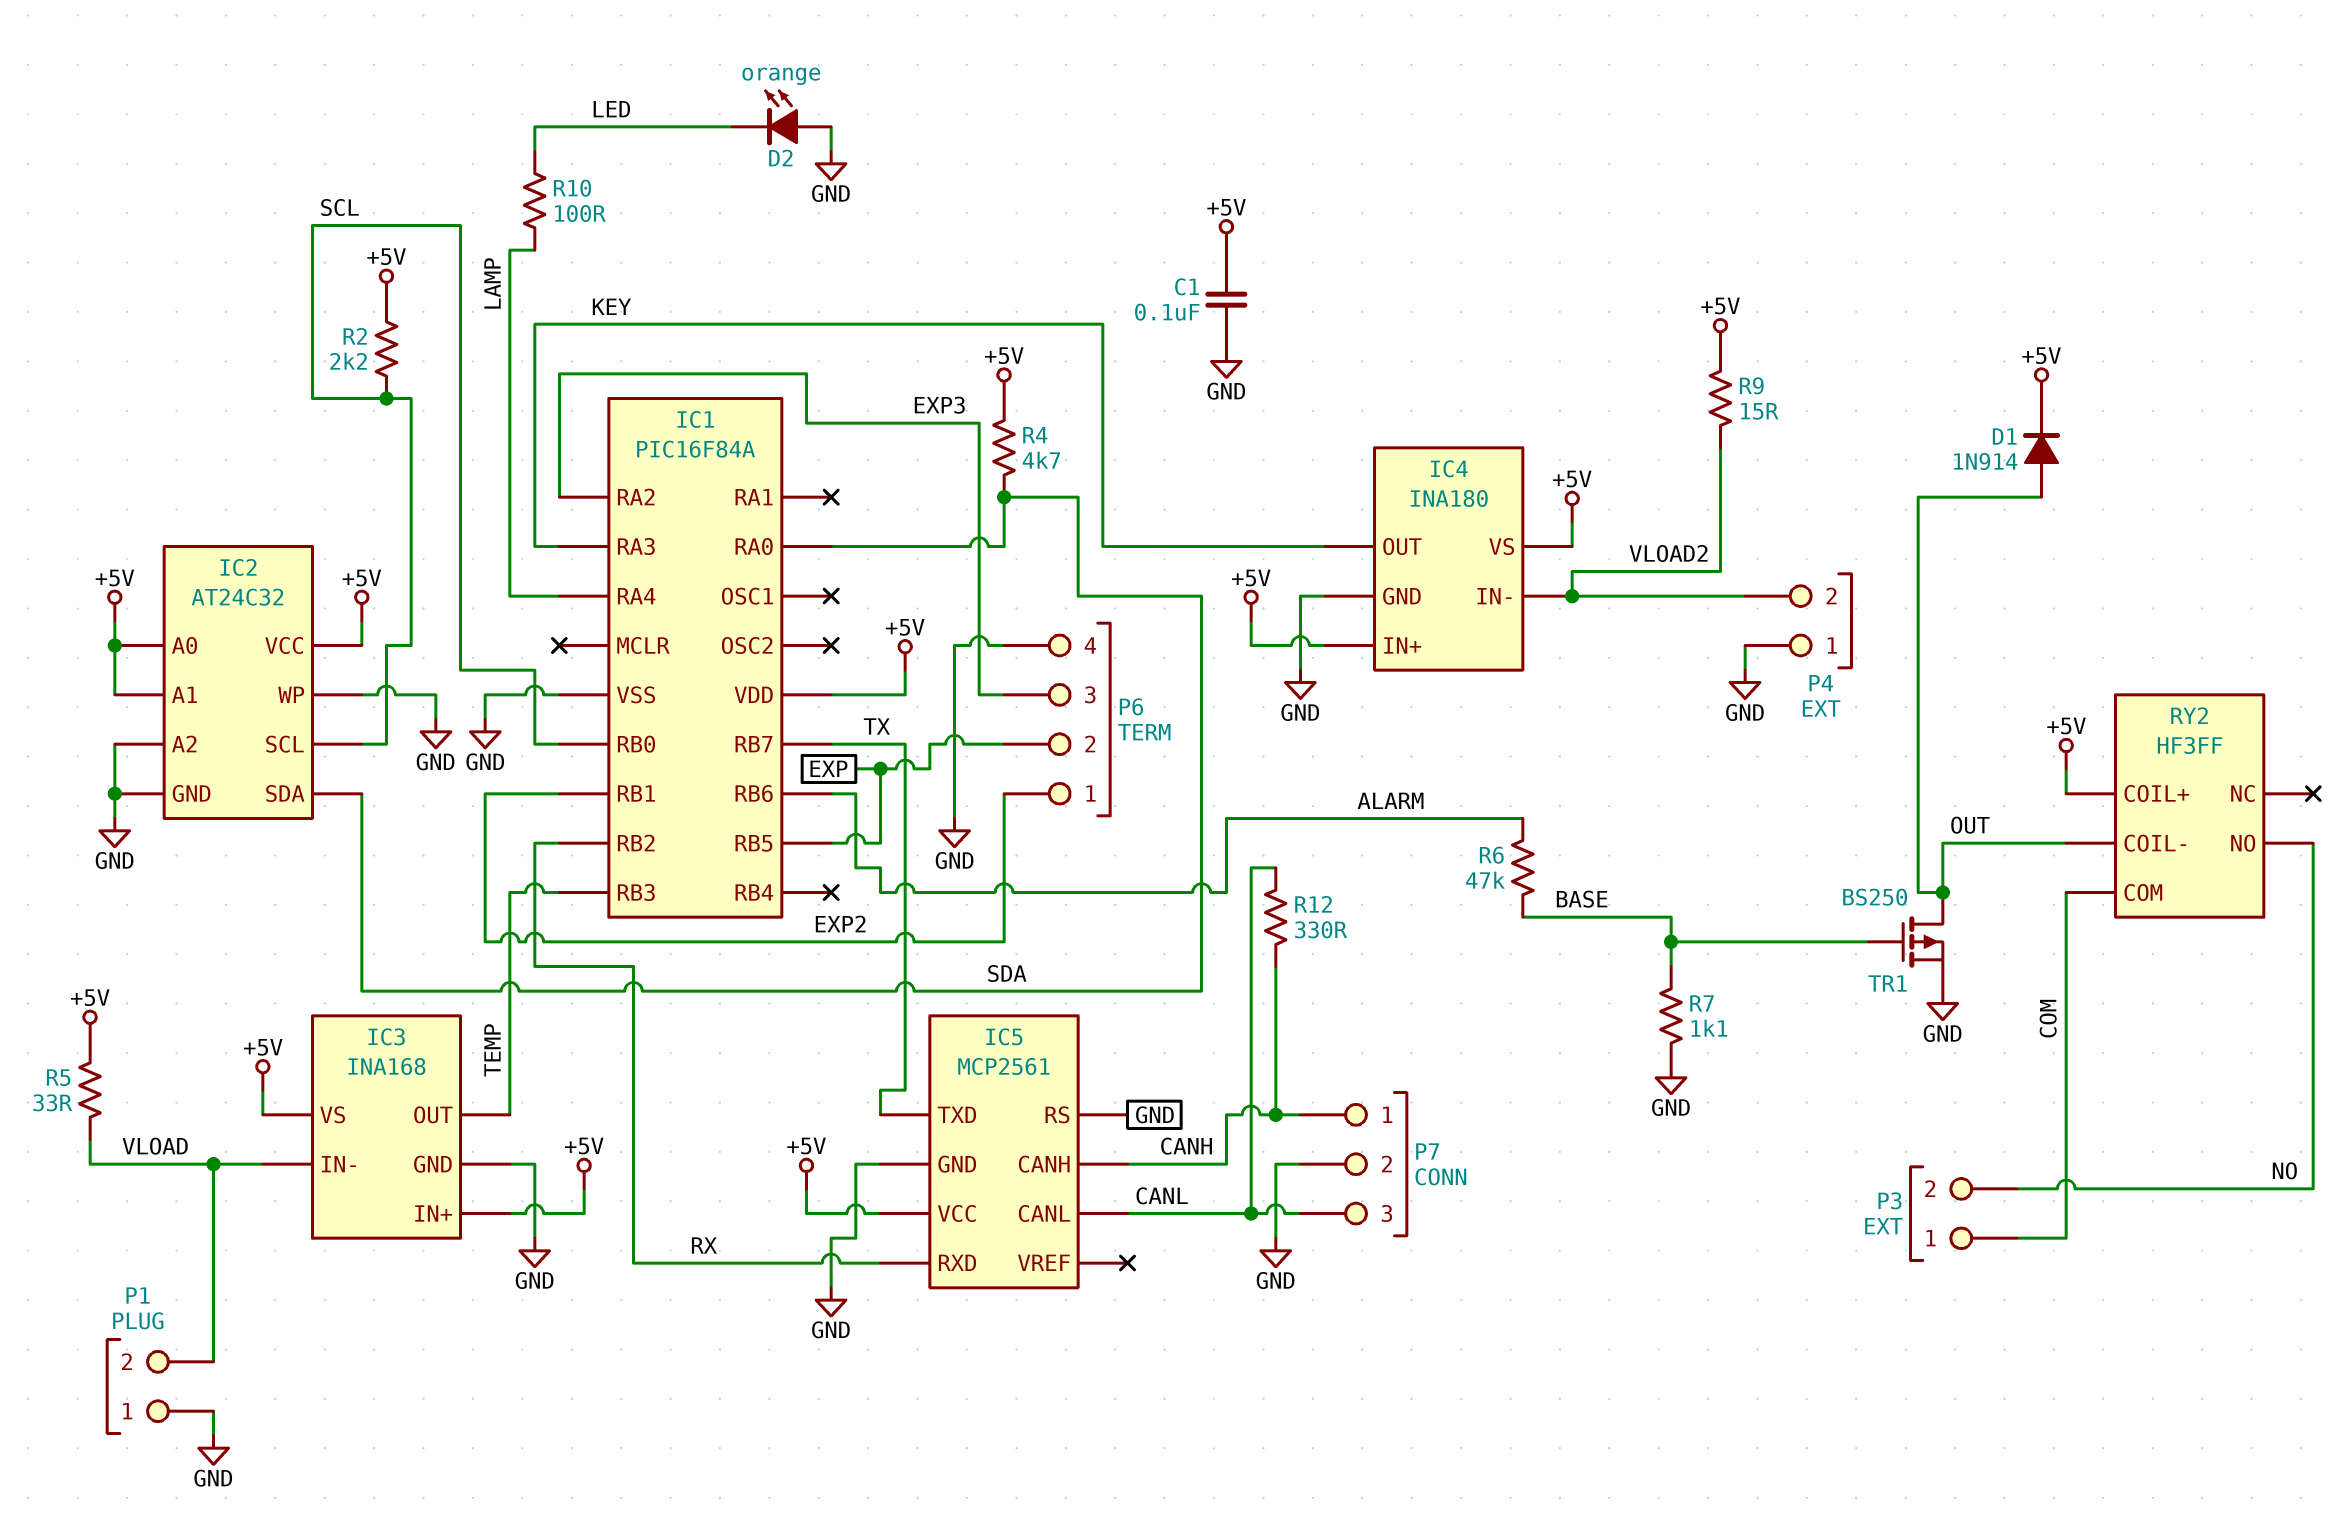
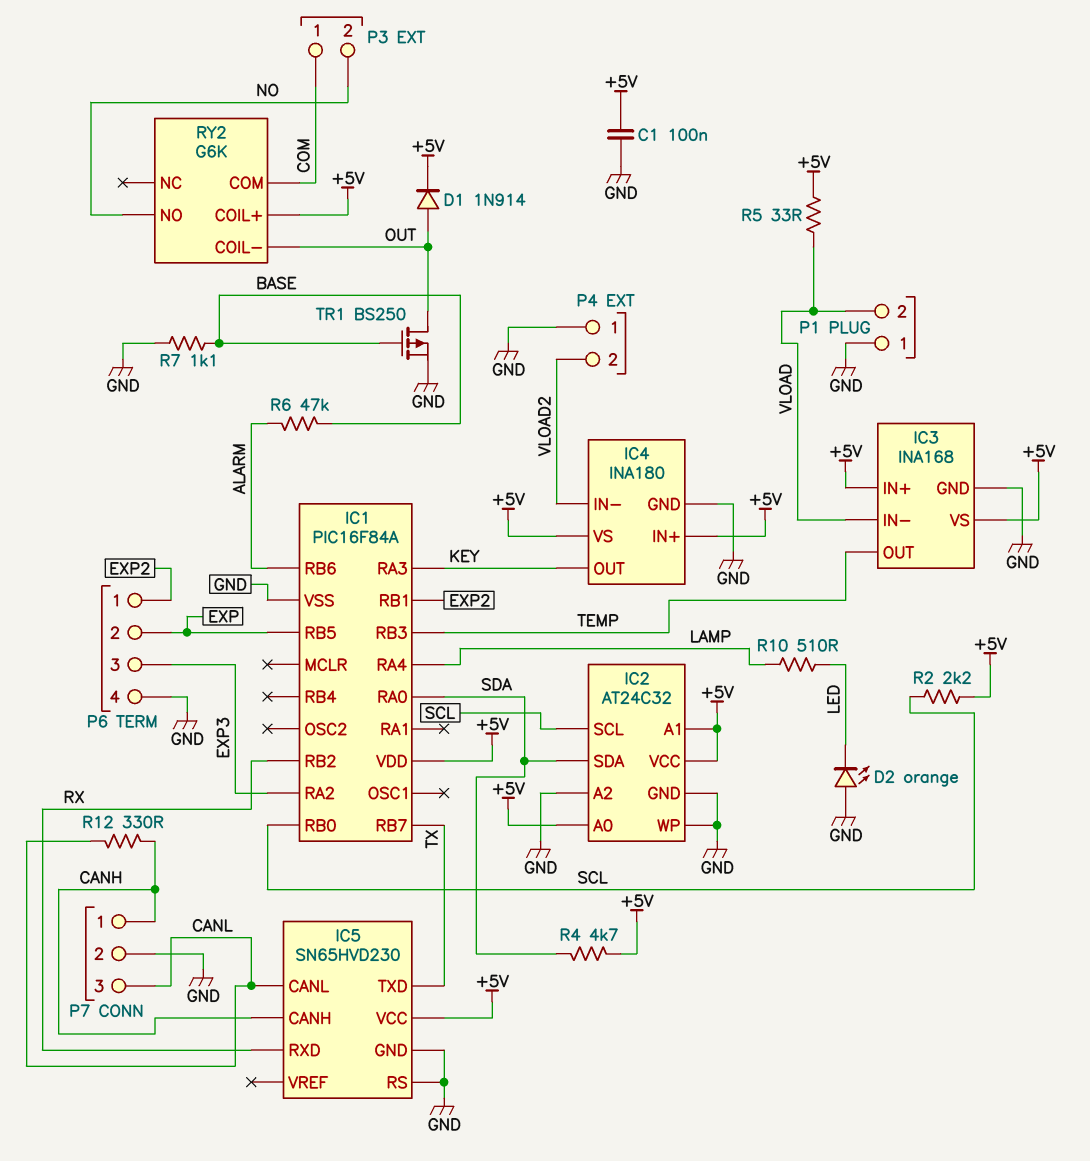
IC5: MCP2561 -> SN65HVD230
R9: 15 (+5V, VLOAD2) -> none
R10: 100 (LAMP, LED) -> 510 (LAMP, LED)
RY2: HF3FF -> G6K

